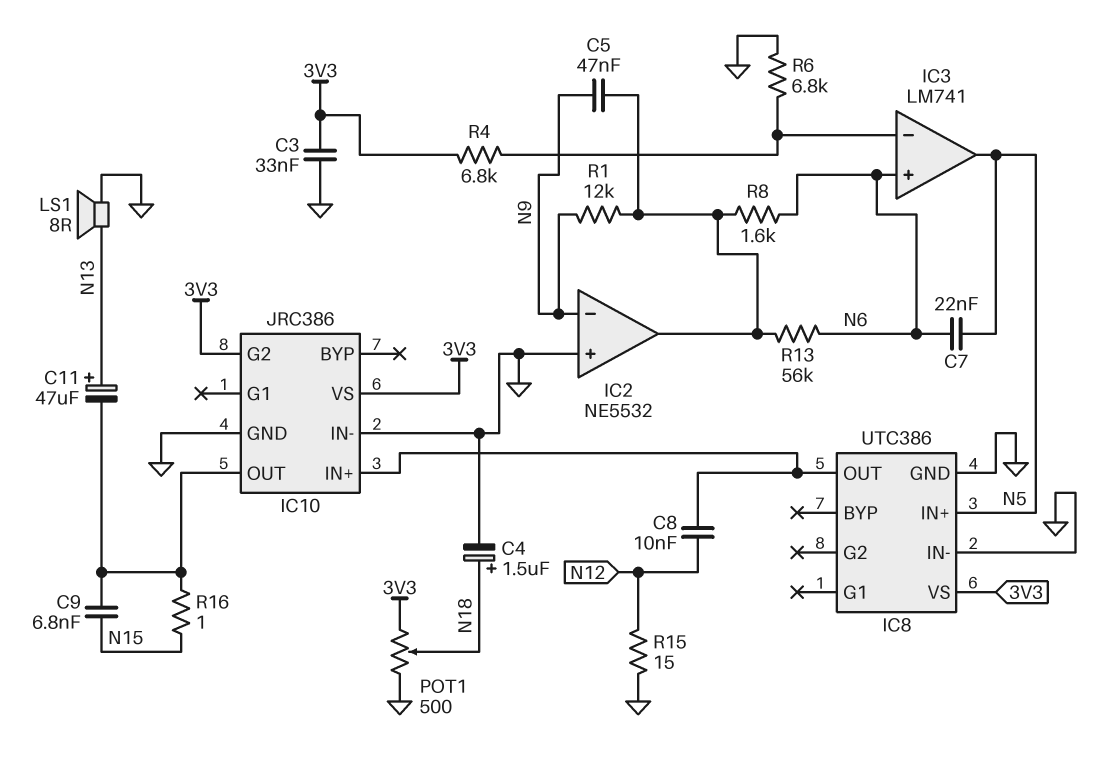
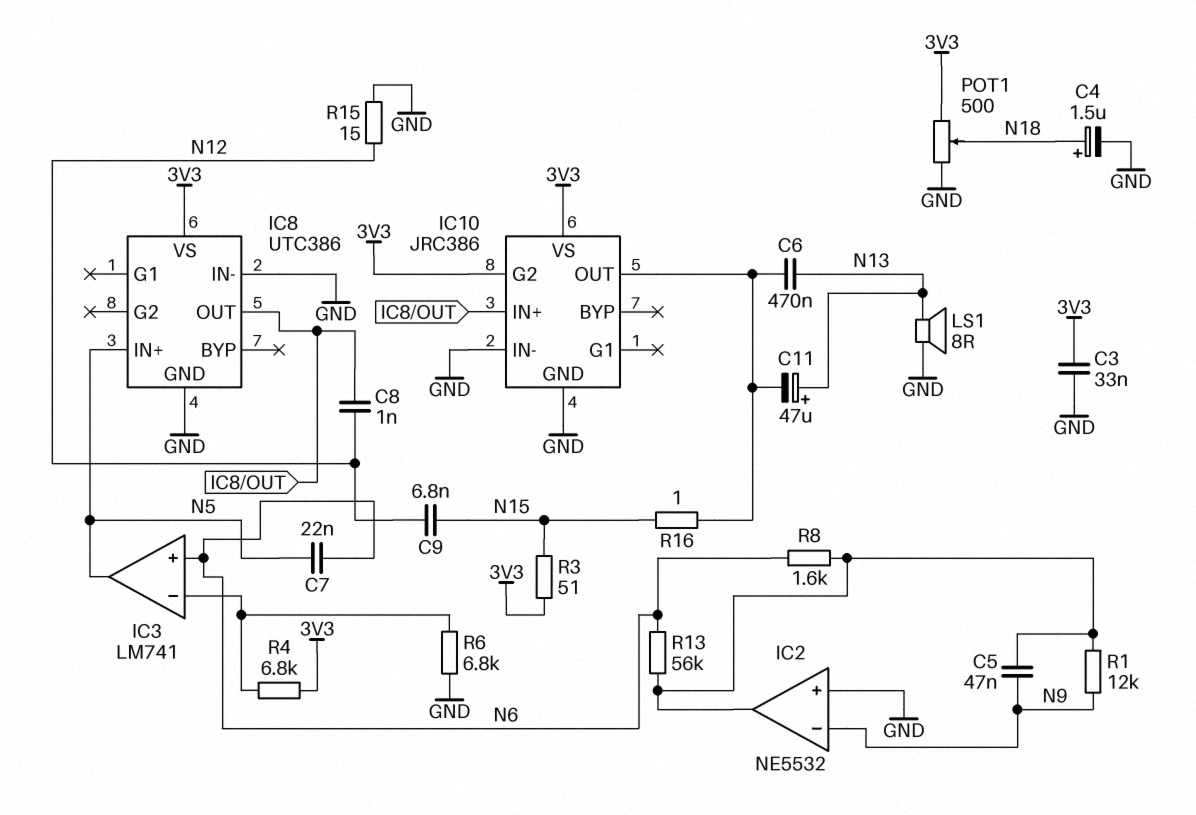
C6: none -> 470nF (IC10/OUT, N13)
C8: 10nF (IC8/OUT, N12) -> 1nF (IC8/OUT, N12)
C9: 6.8nF (IC10/OUT, N15) -> 6.8nF (N12, N15)
R3: none -> 51 (3V3, N15)

